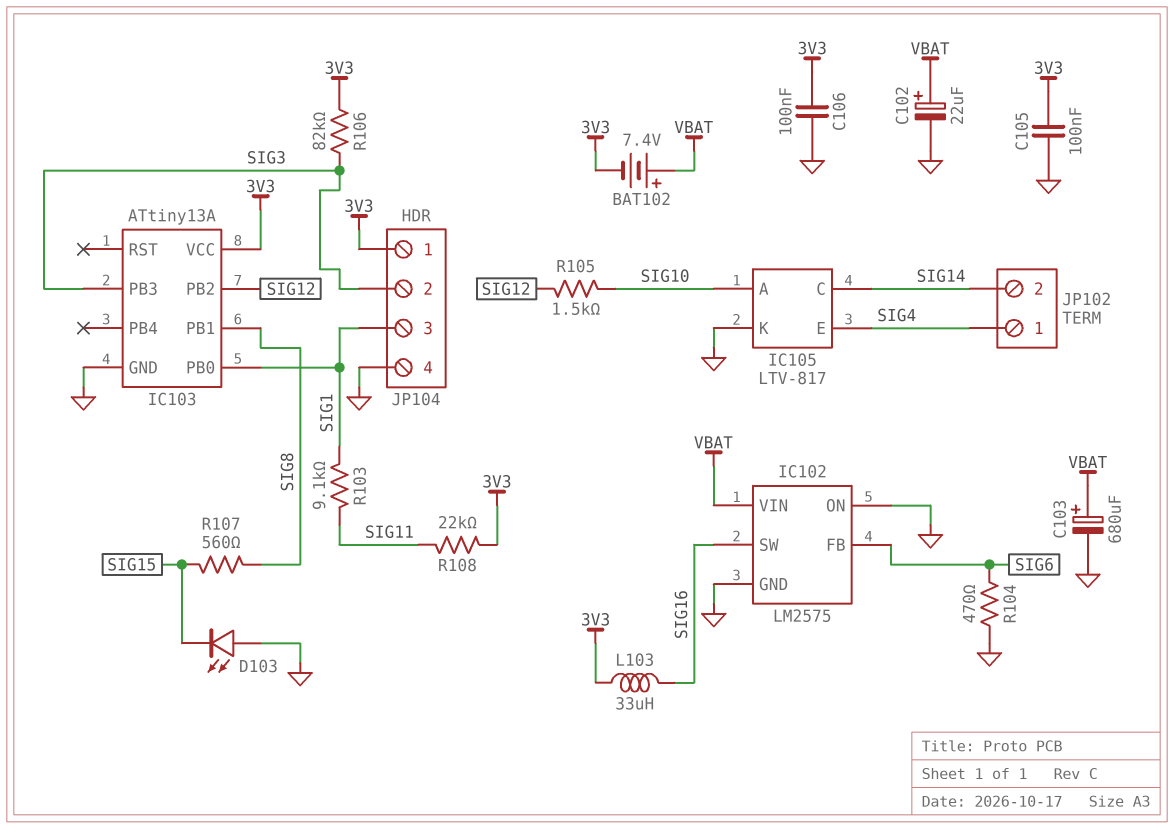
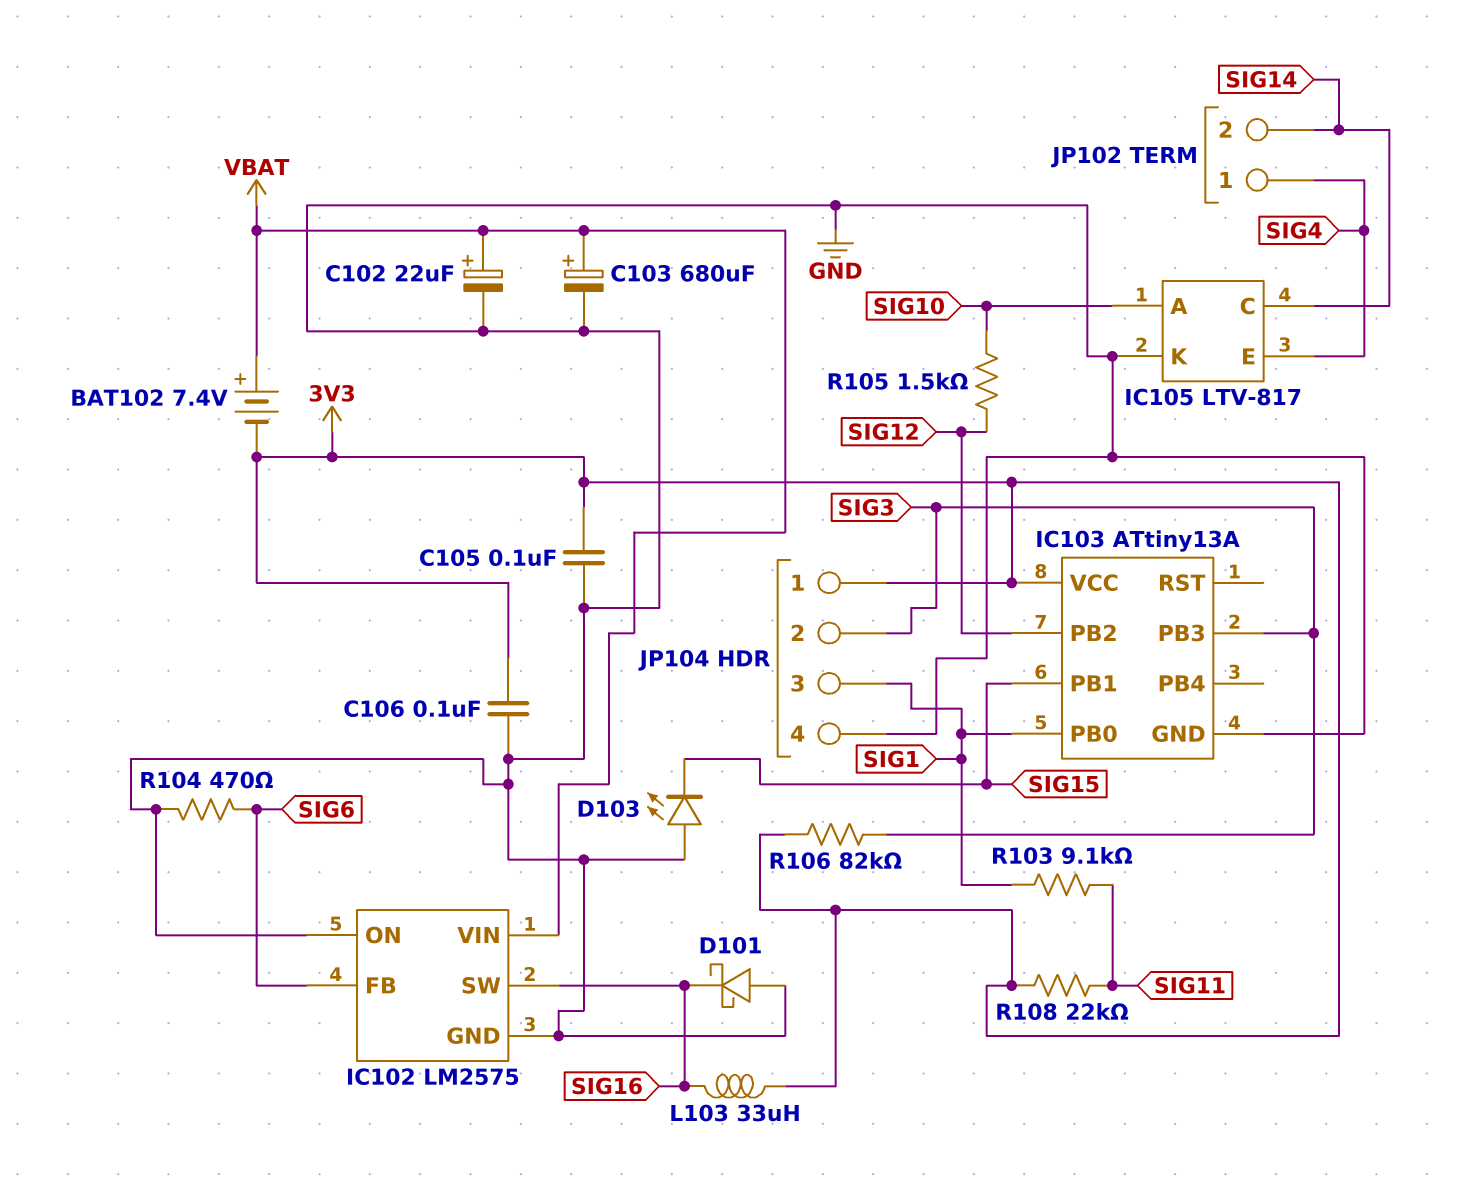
D101: none -> schottky (A GND, K SIG16)
IC103 pin PB1: SIG8 -> SIG15
R107: 560 (SIG8, SIG15) -> none

